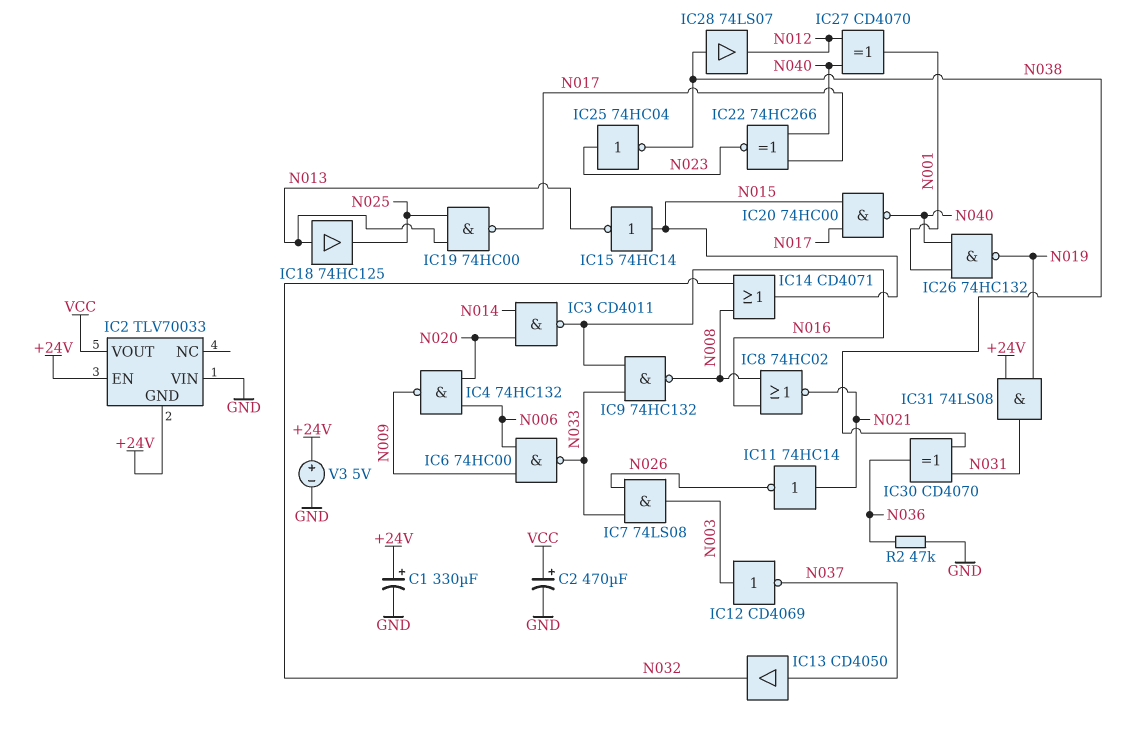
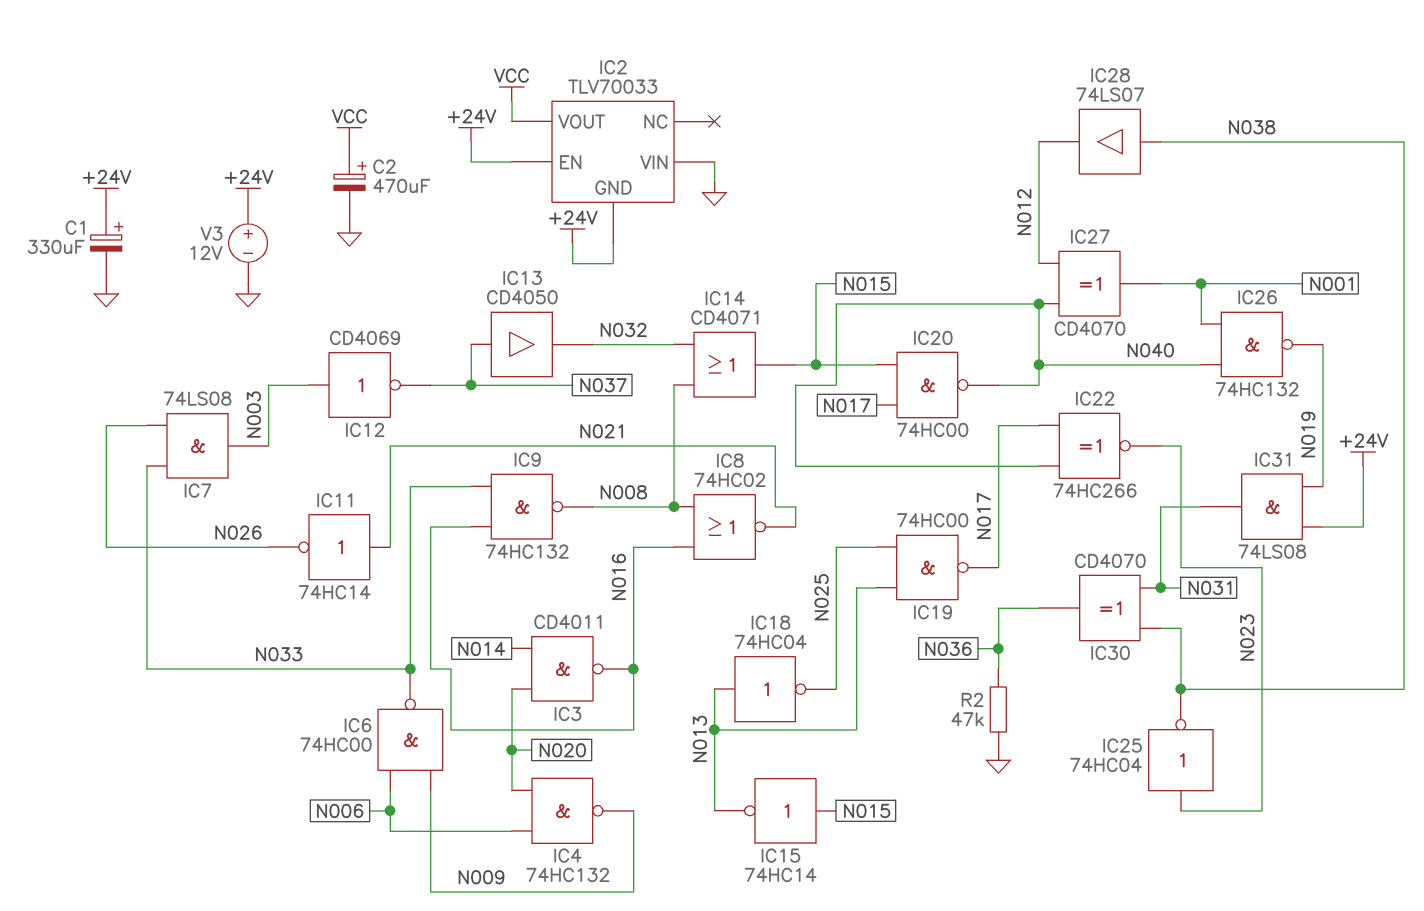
IC18: buffer 74HC125 (in N013, out N025) -> NOT 74HC04 (in N013, out N025)
V3: 5V (plus +24V, minus GND) -> 12V (plus +24V, minus GND)

